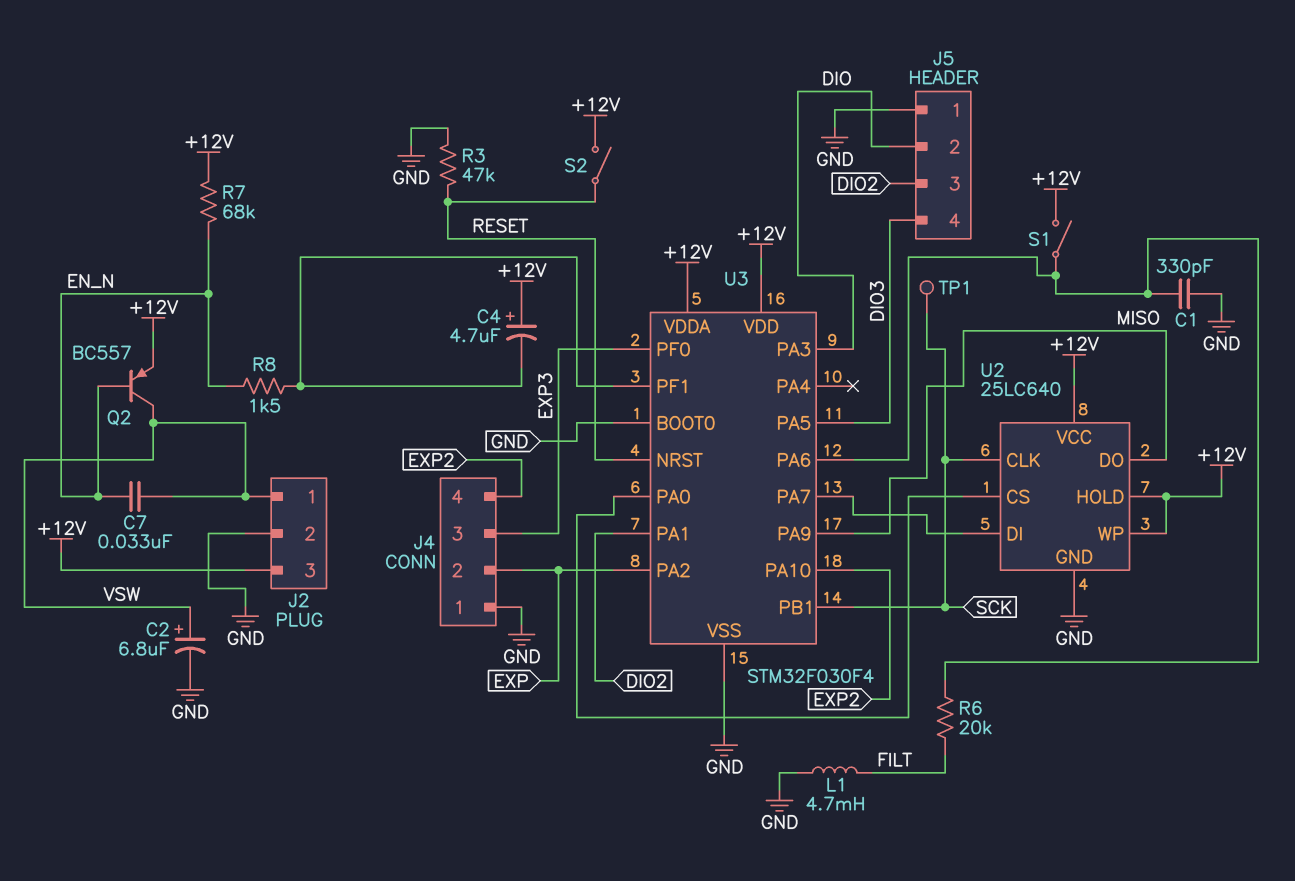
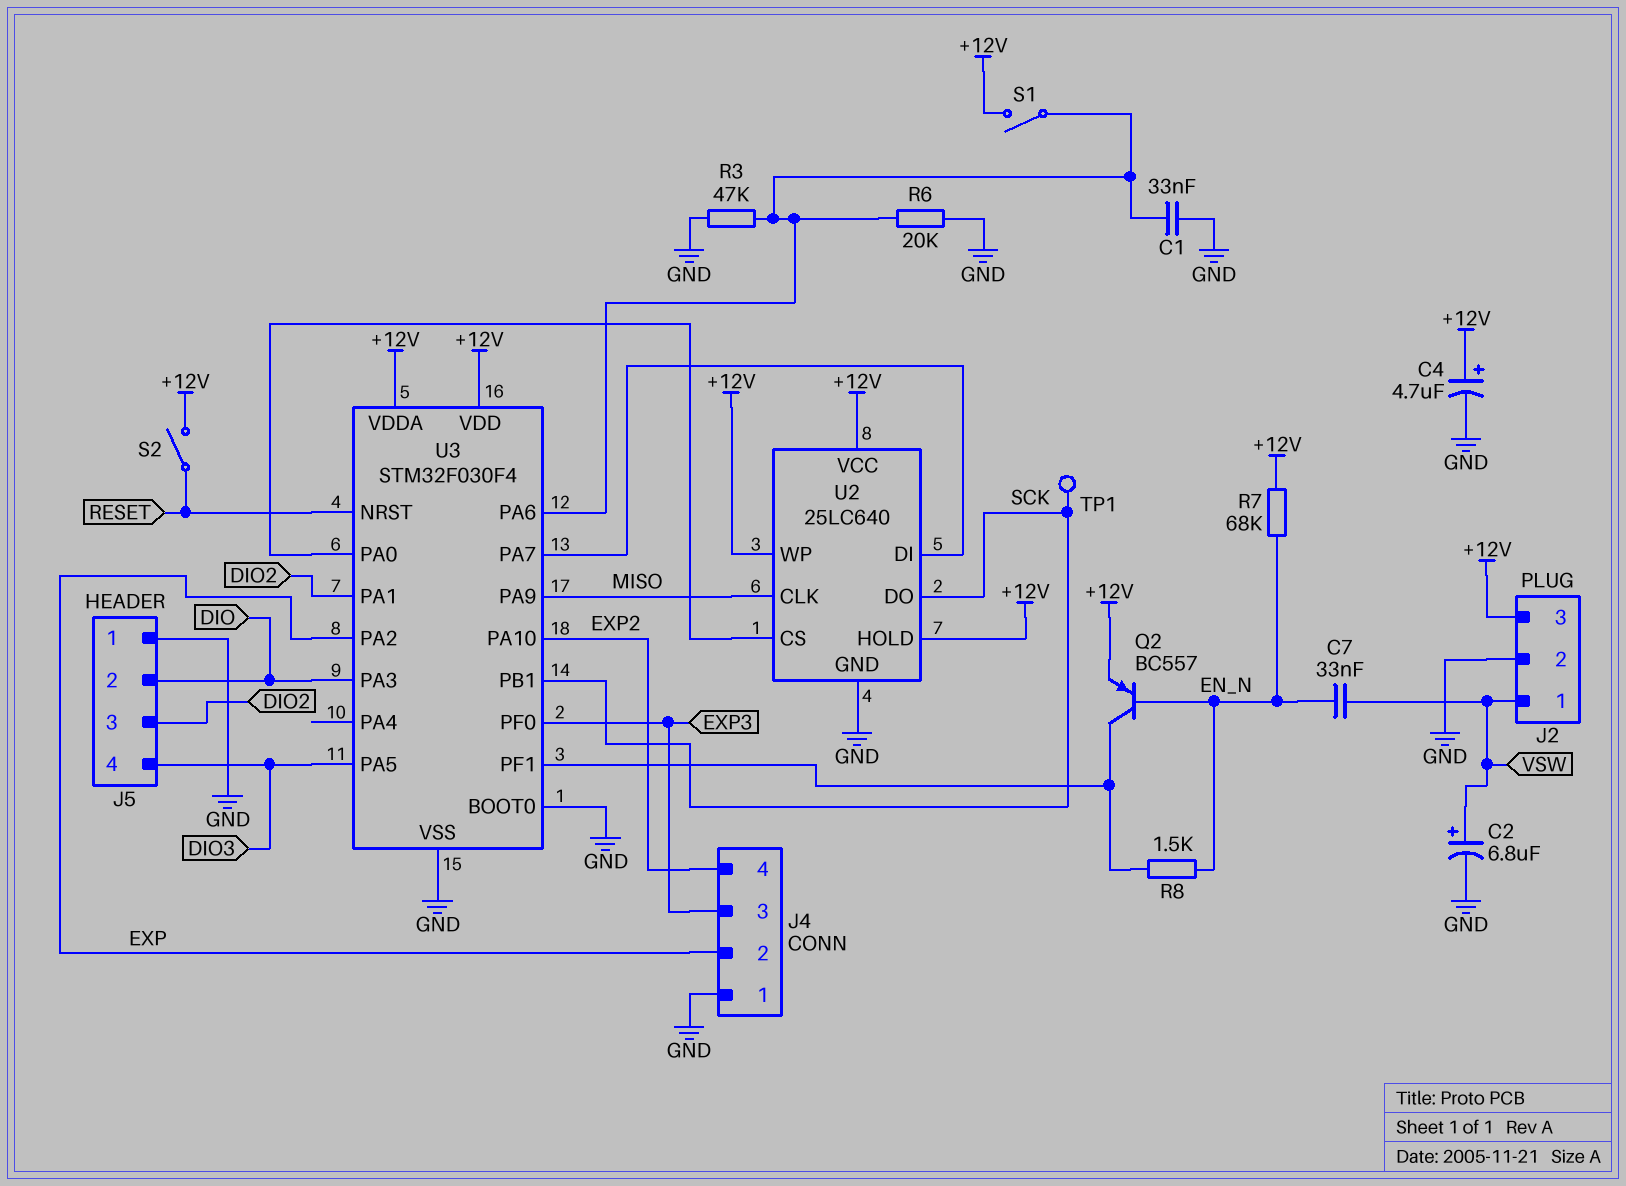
C1: 330pF (GND, U3/PA6) -> 33nF (GND, U3/PA6)
C4: 4.7uF (plus +12V, minus U3/PF1) -> 4.7uF (plus +12V, minus GND)
L1: 4.7mH (FILT, GND) -> none
Q2: PNP BC557 (B EN_N, C VSW, E +12V) -> PNP BC557 (B EN_N, C U3/PF1, E +12V)
R3: 47k (GND, RESET) -> 47k (GND, U3/PA6)
R6: 20k (FILT, U3/PA6) -> 20k (GND, U3/PA6)
U2 pin CLK: SCK -> MISO
U2 pin DO: MISO -> SCK

